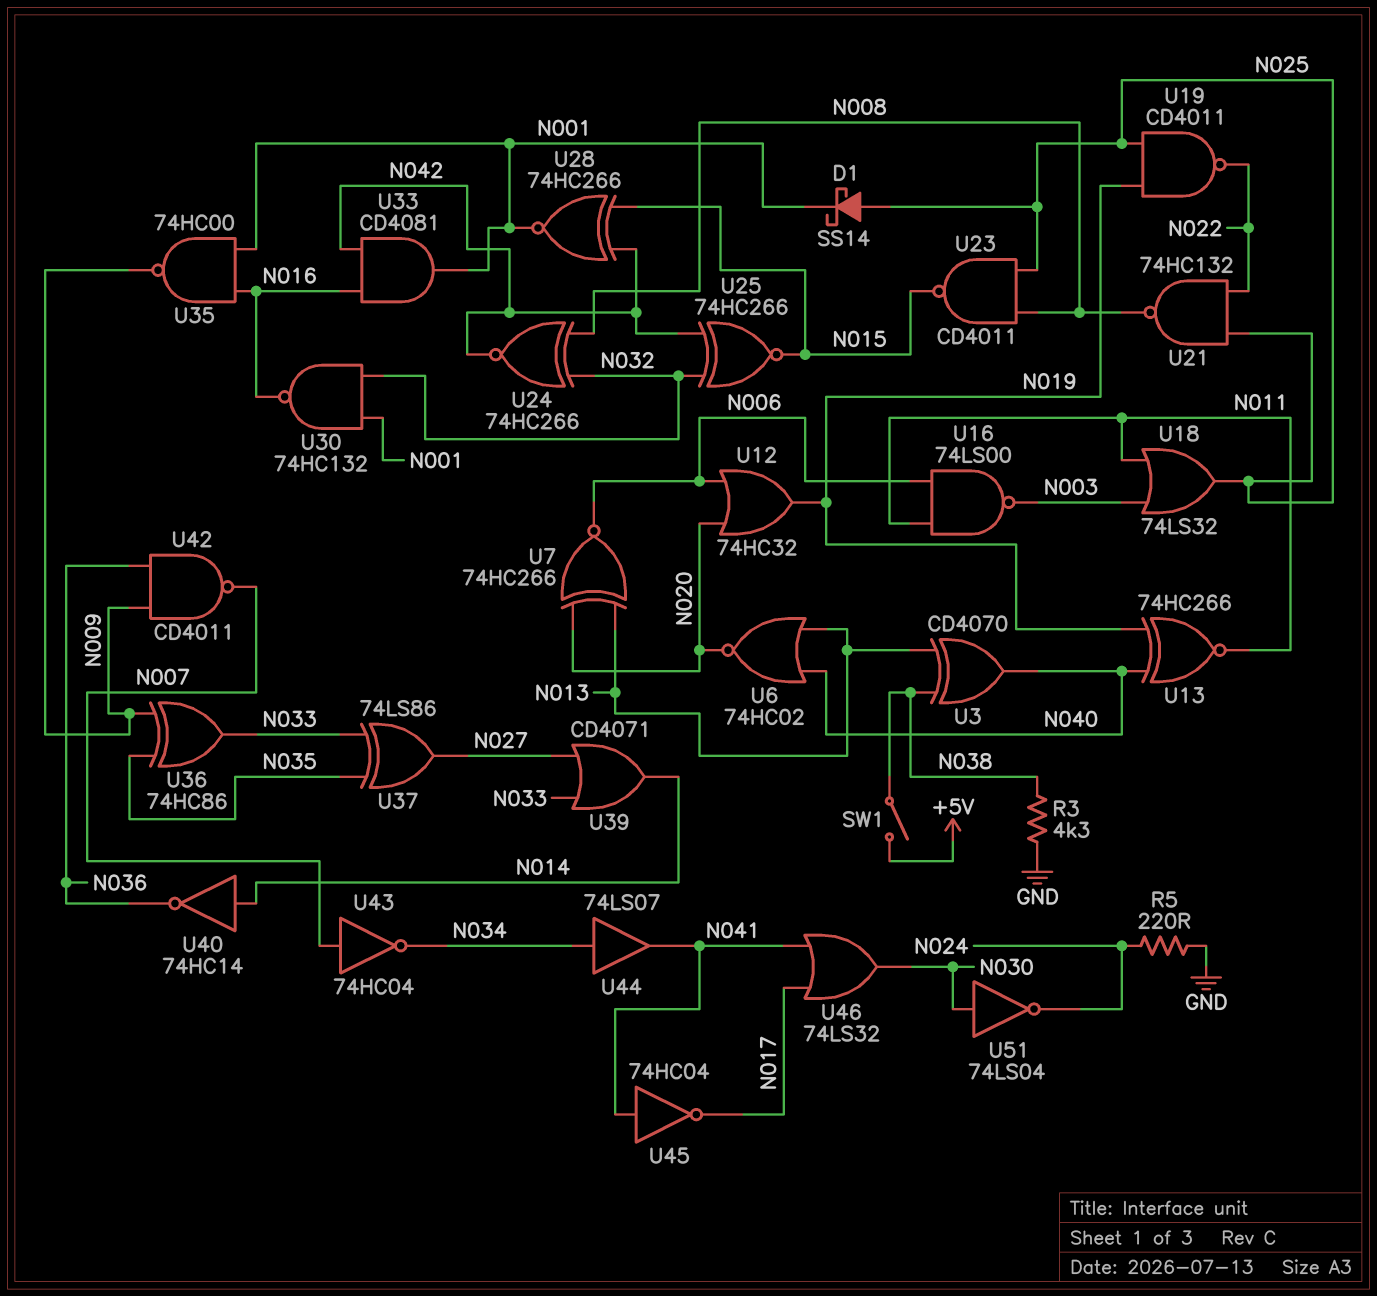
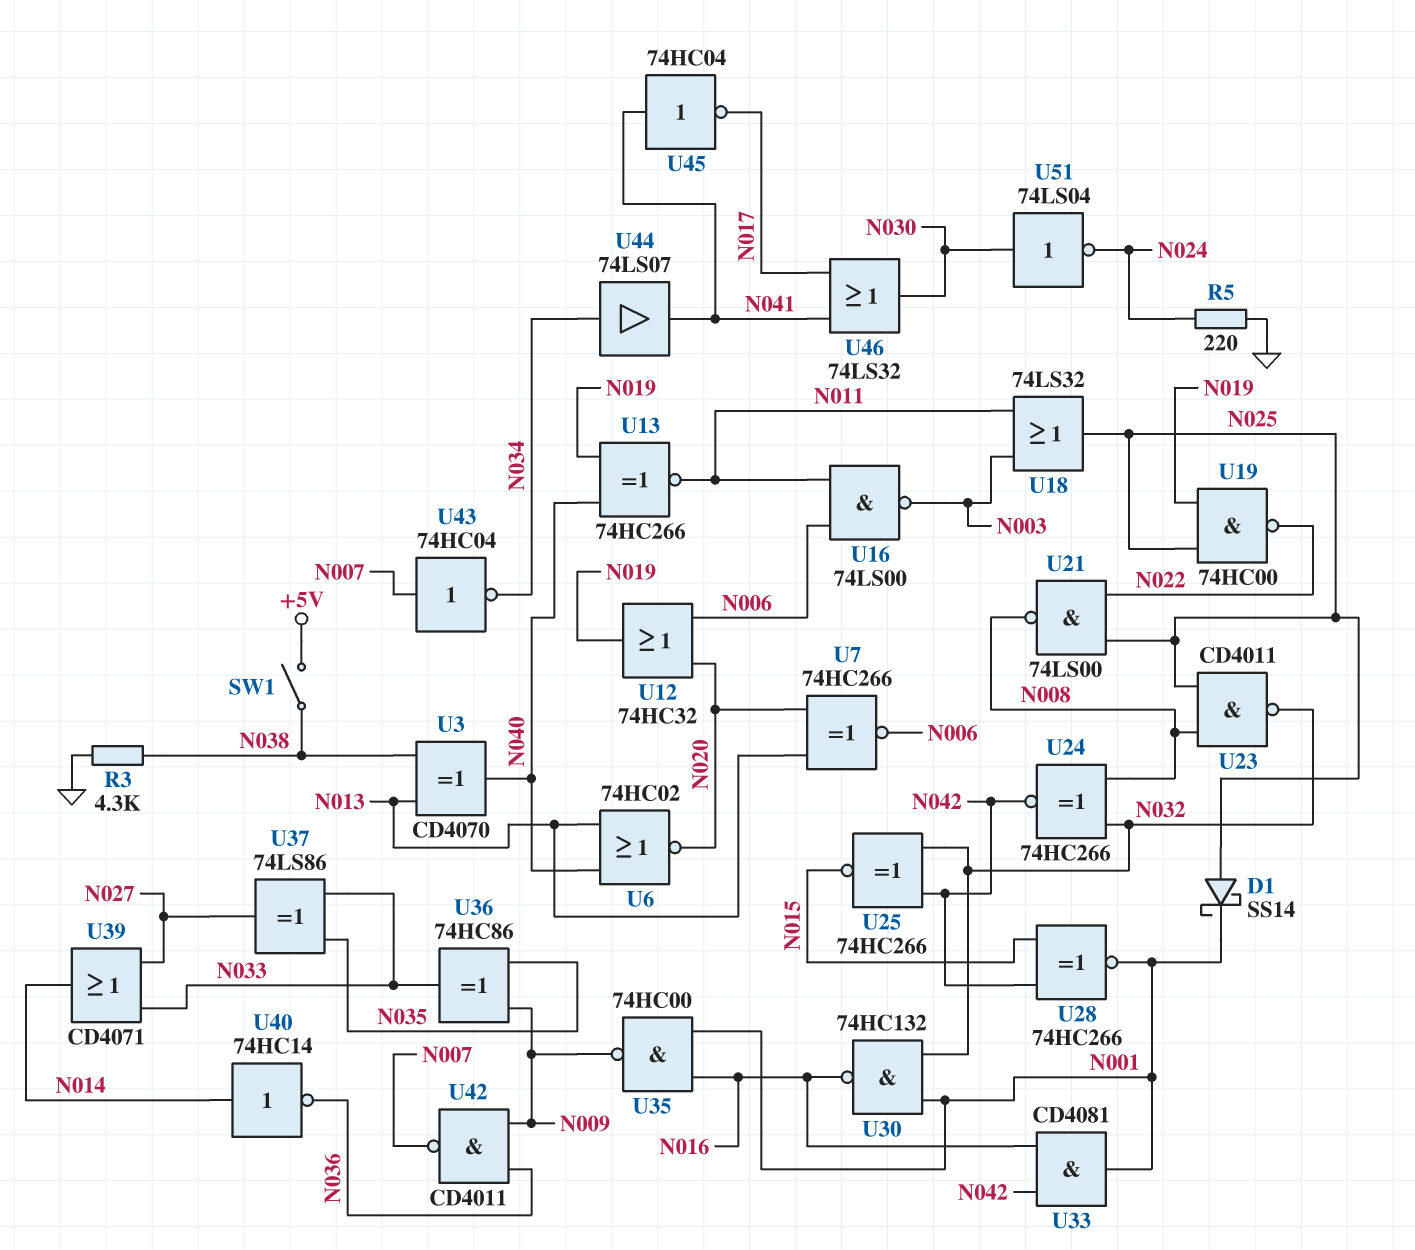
U19: NAND CD4011 (in N019, in N025, out N022) -> NAND 74HC00 (in N019, in N025, out N022)
U21: NAND 74HC132 (in N022, in N025, out N008) -> NAND 74LS00 (in N022, in N025, out N008)
U23: NAND CD4011 (in N008, in N025, out N015) -> NAND CD4011 (in N008, in N025, out N032)

